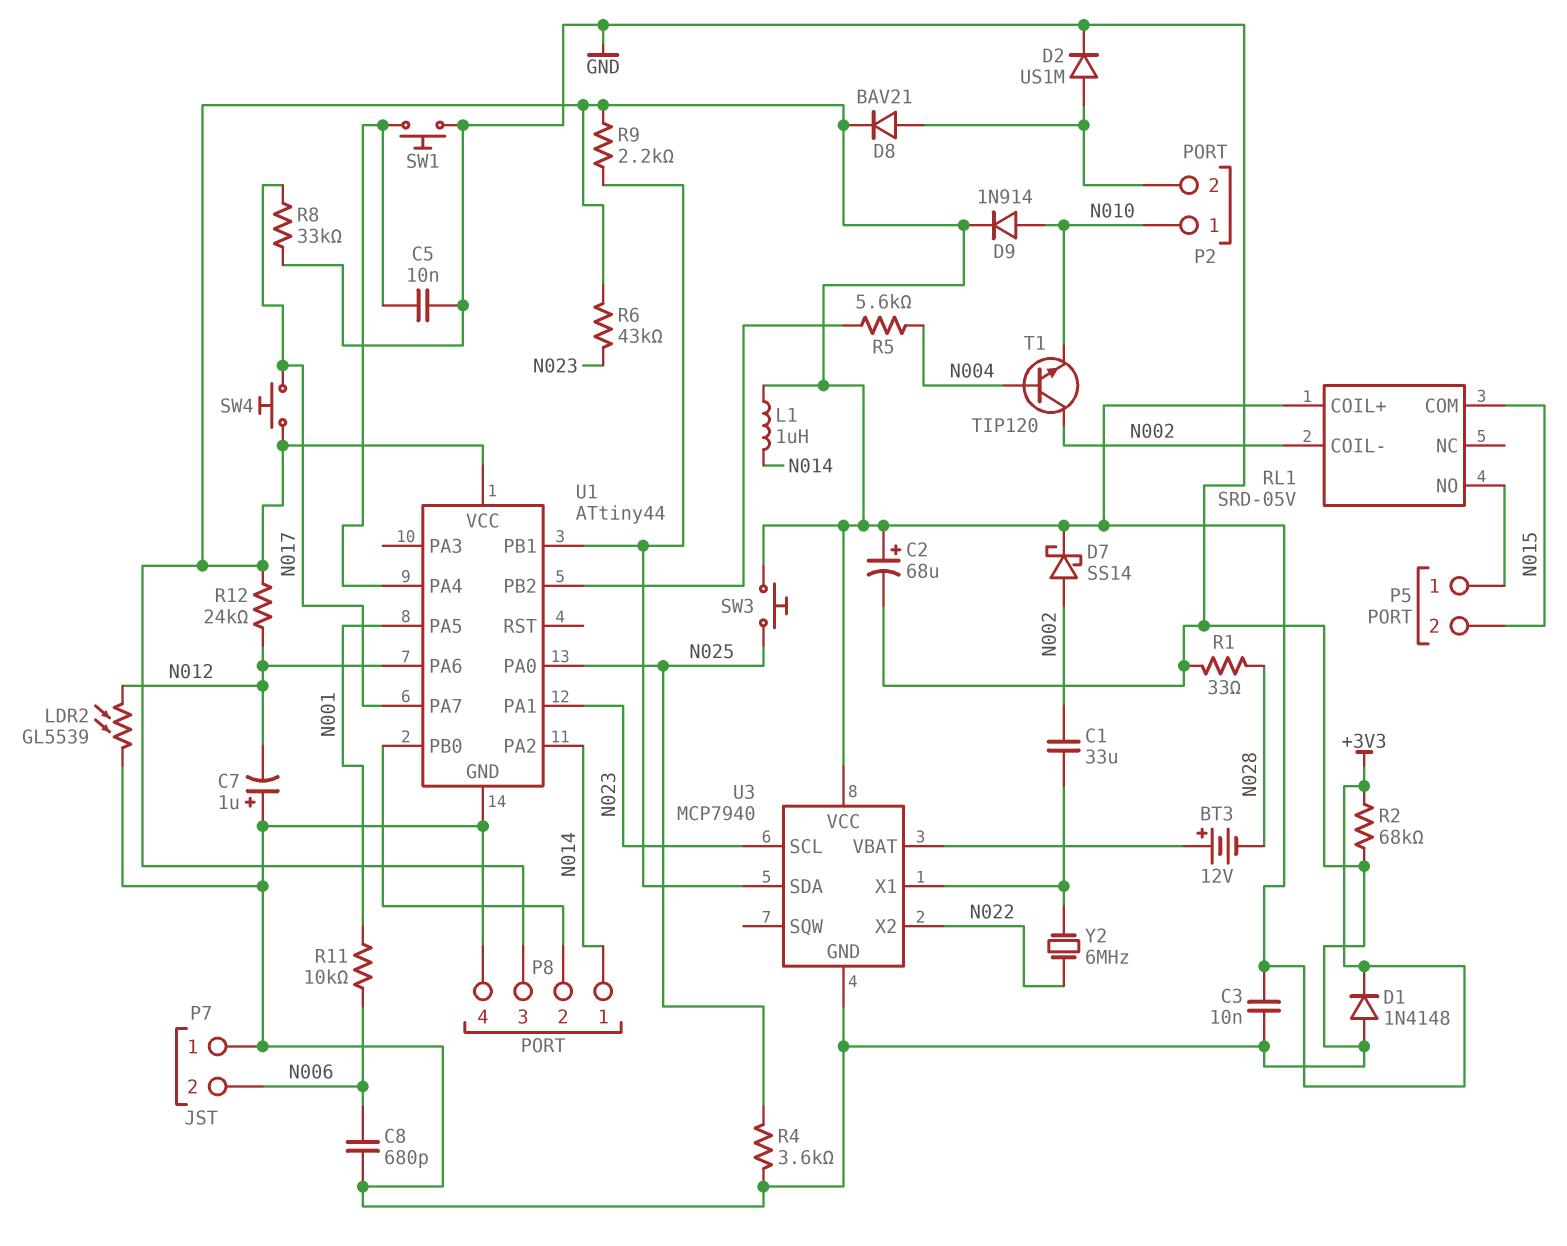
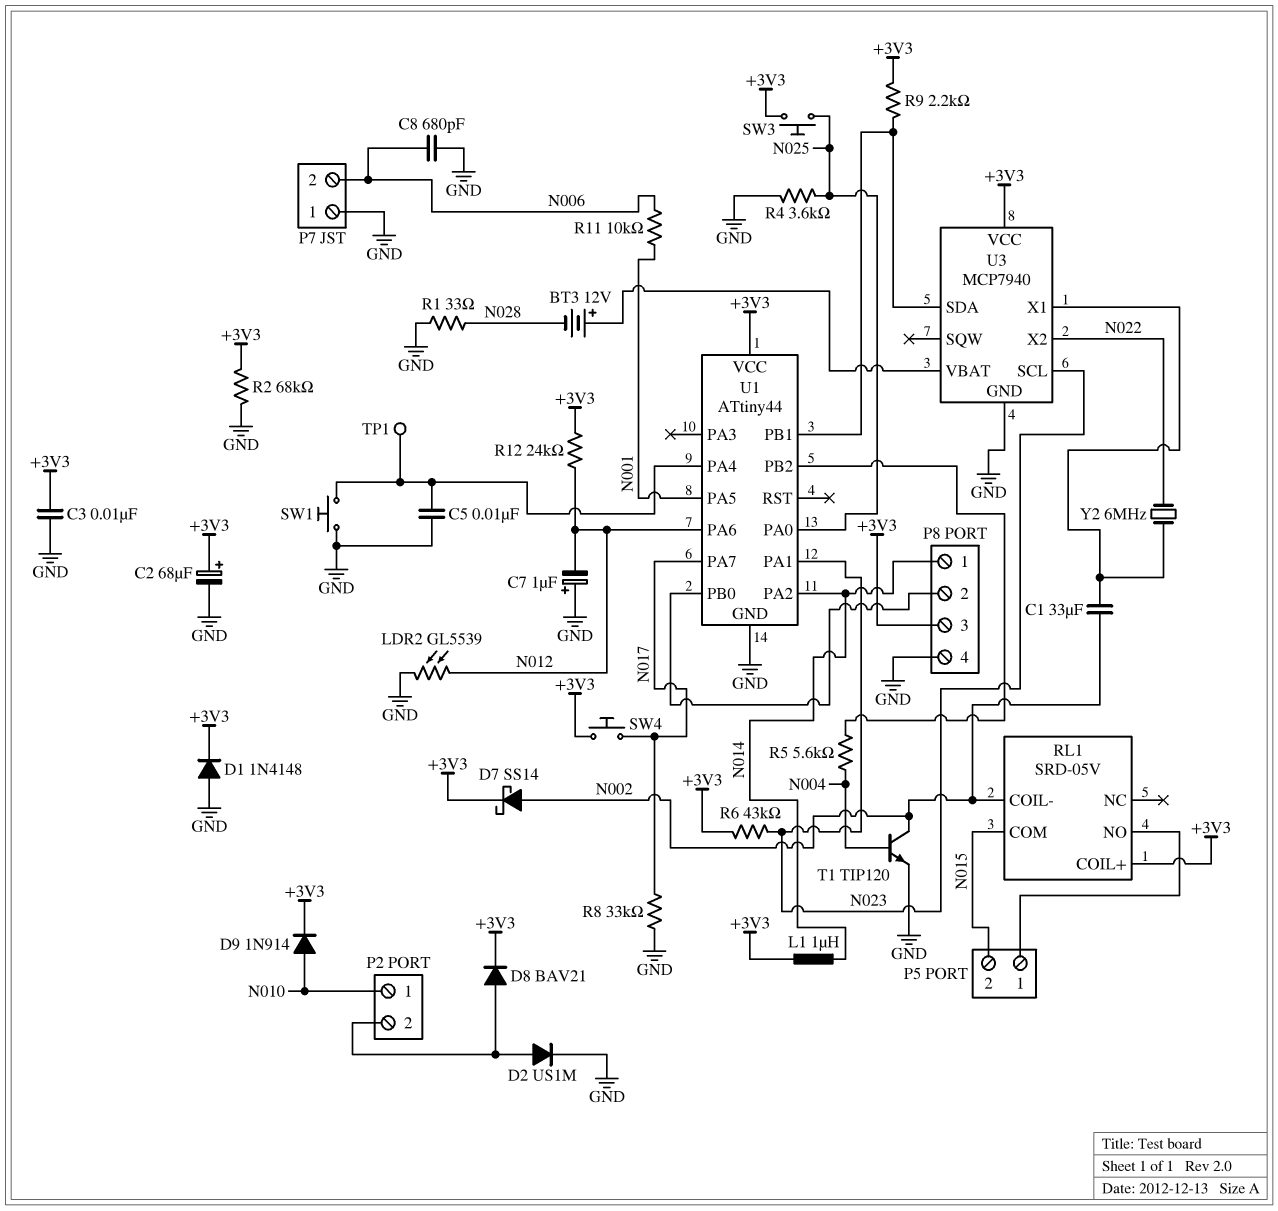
T1: NPN TIP120 (B N004, C N002, E N010) -> NPN TIP120 (B N004, C N002, E GND)
TP1: none -> test point (U1/PA4)

